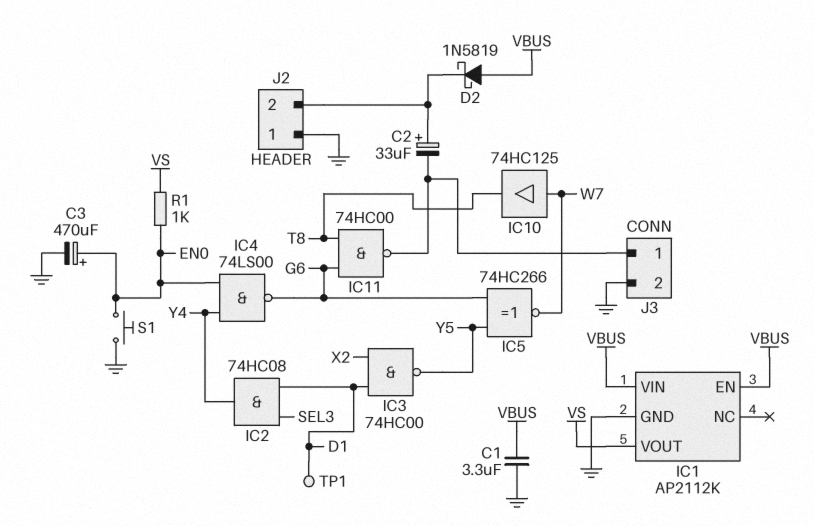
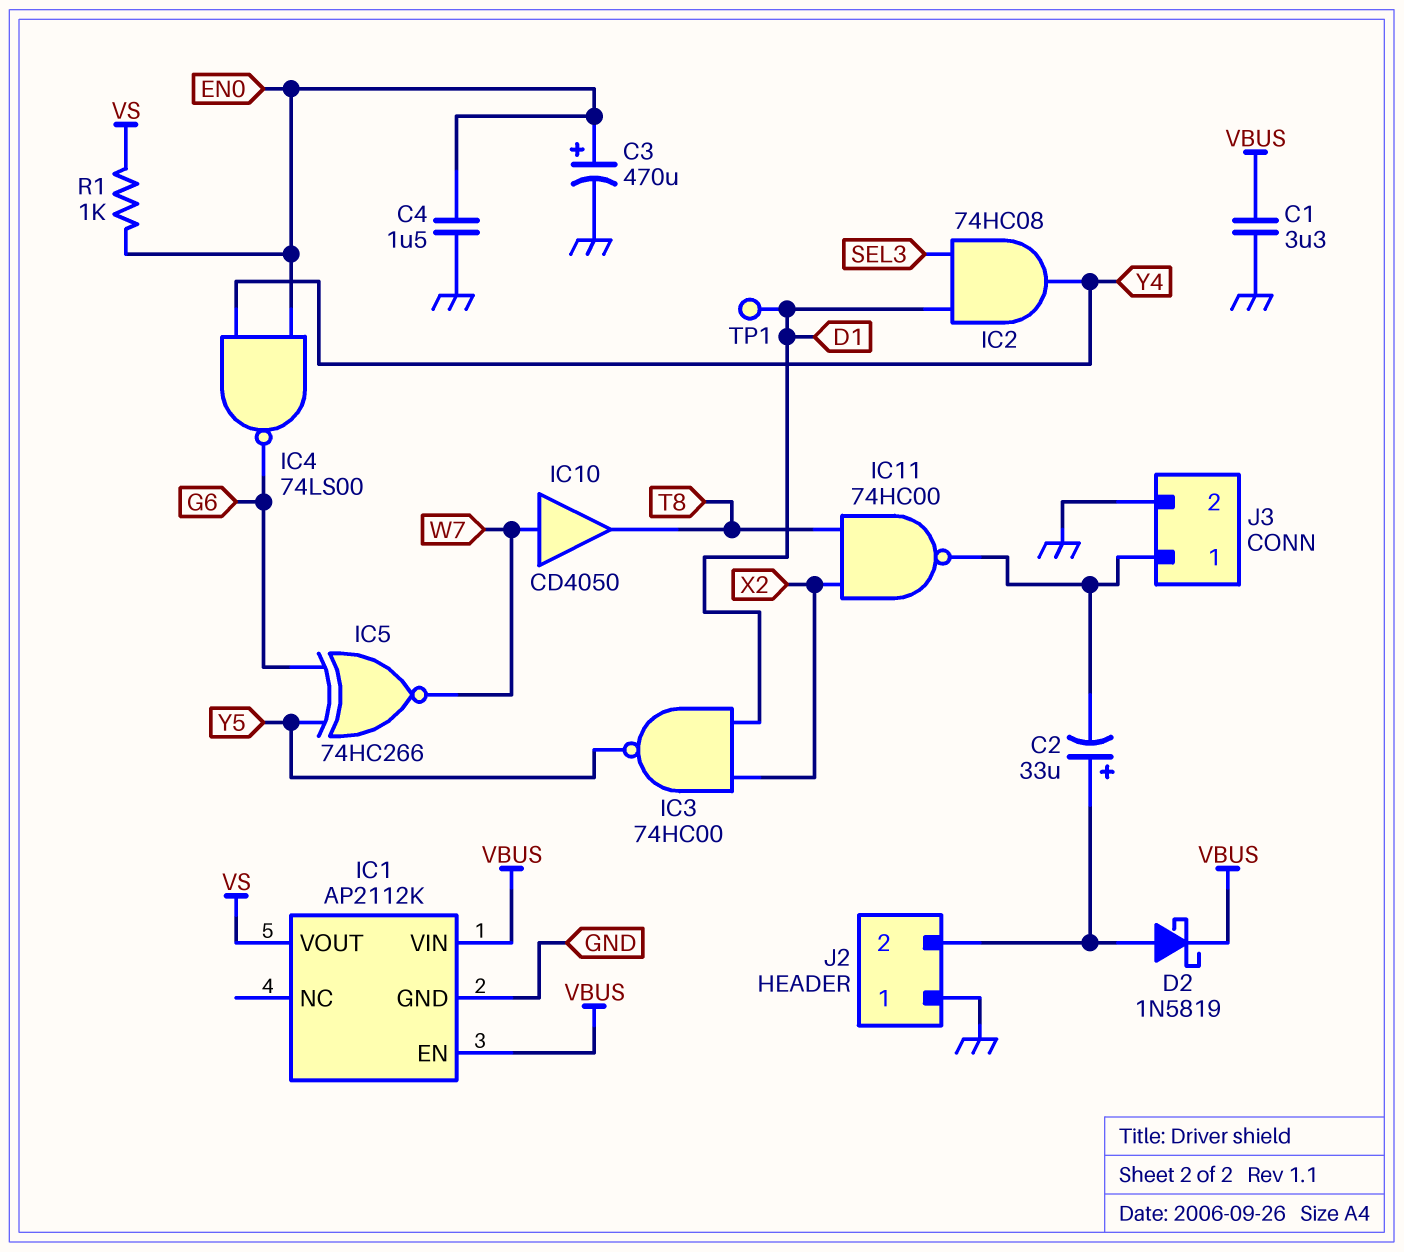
C4: none -> 1.5uF (EN0, GND)
D2: schottky 1N5819 (A VBUS, K J2/2) -> schottky 1N5819 (A J2/2, K VBUS)
IC10: buffer 74HC125 (in W7, out T8) -> buffer CD4050 (in W7, out T8)
IC11: NAND 74HC00 (in G6, in T8, out J3/1) -> NAND 74HC00 (in T8, in X2, out J3/1)
S1: button (EN0, GND) -> none

